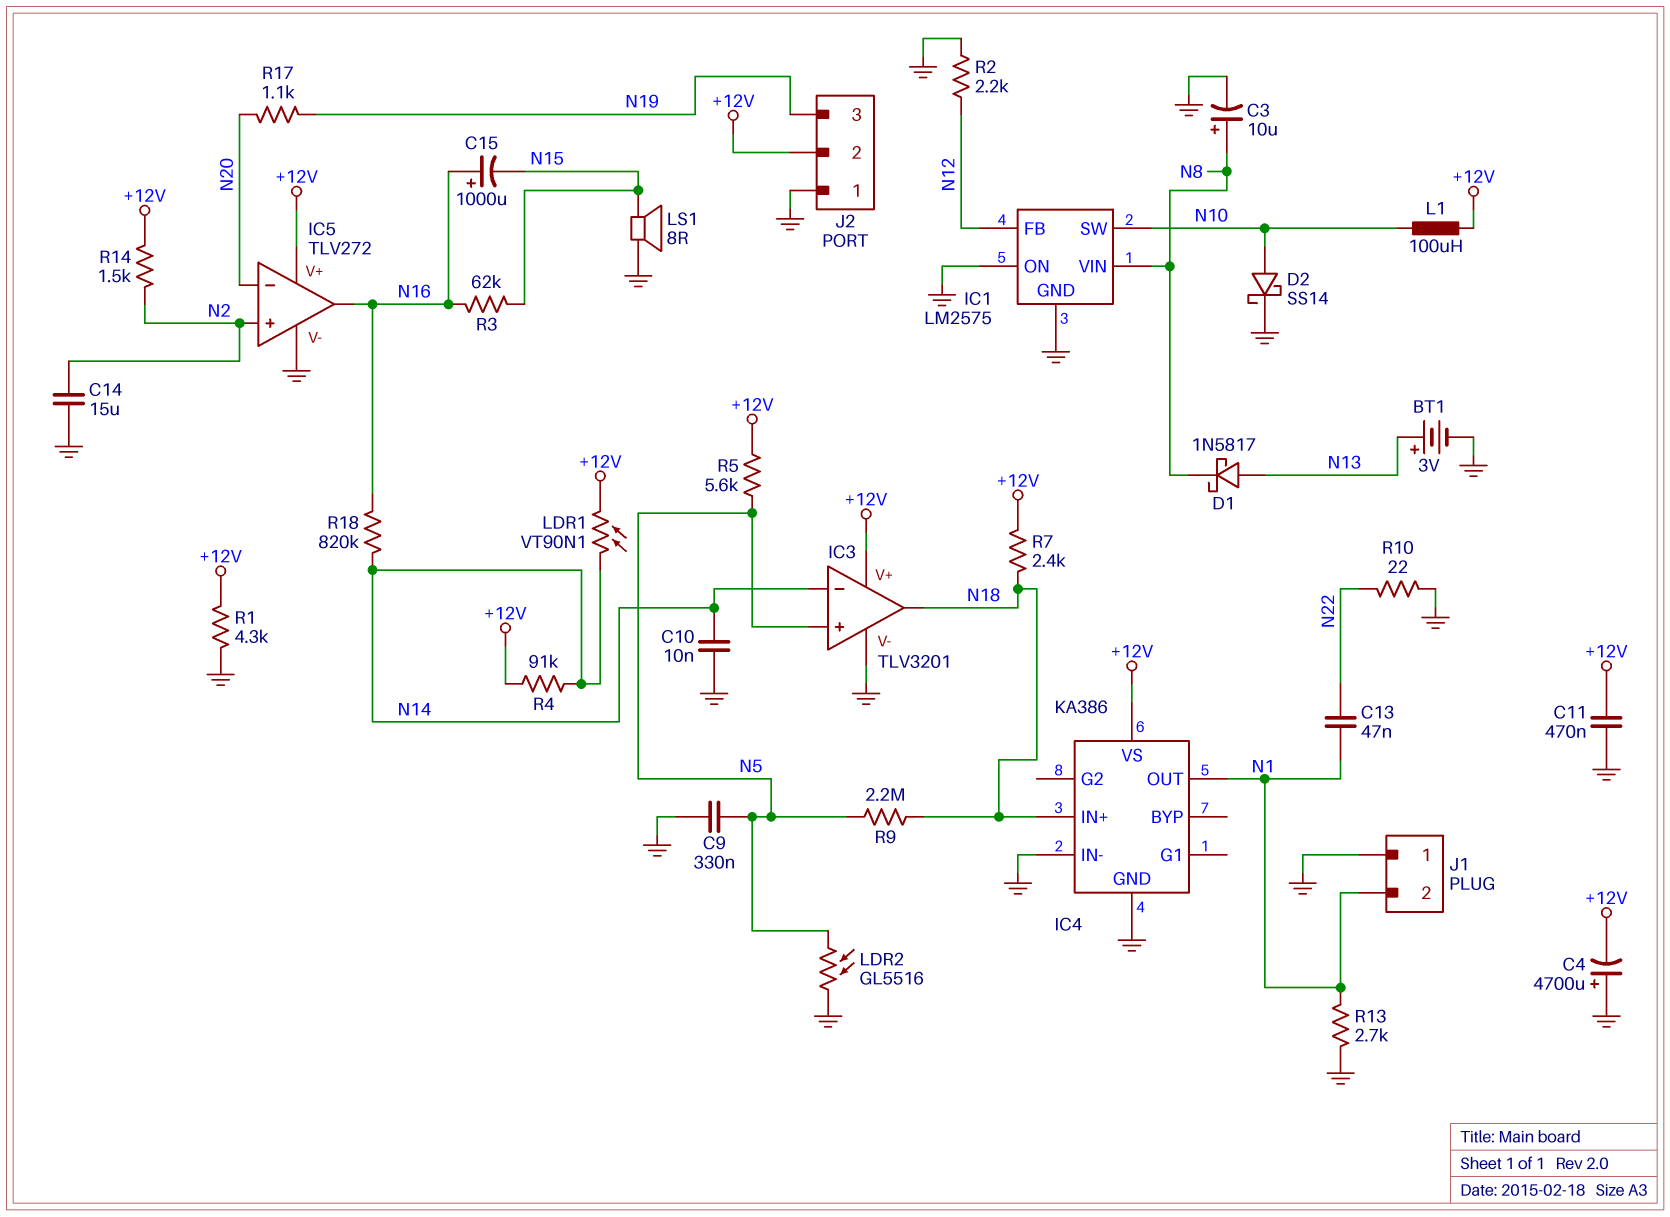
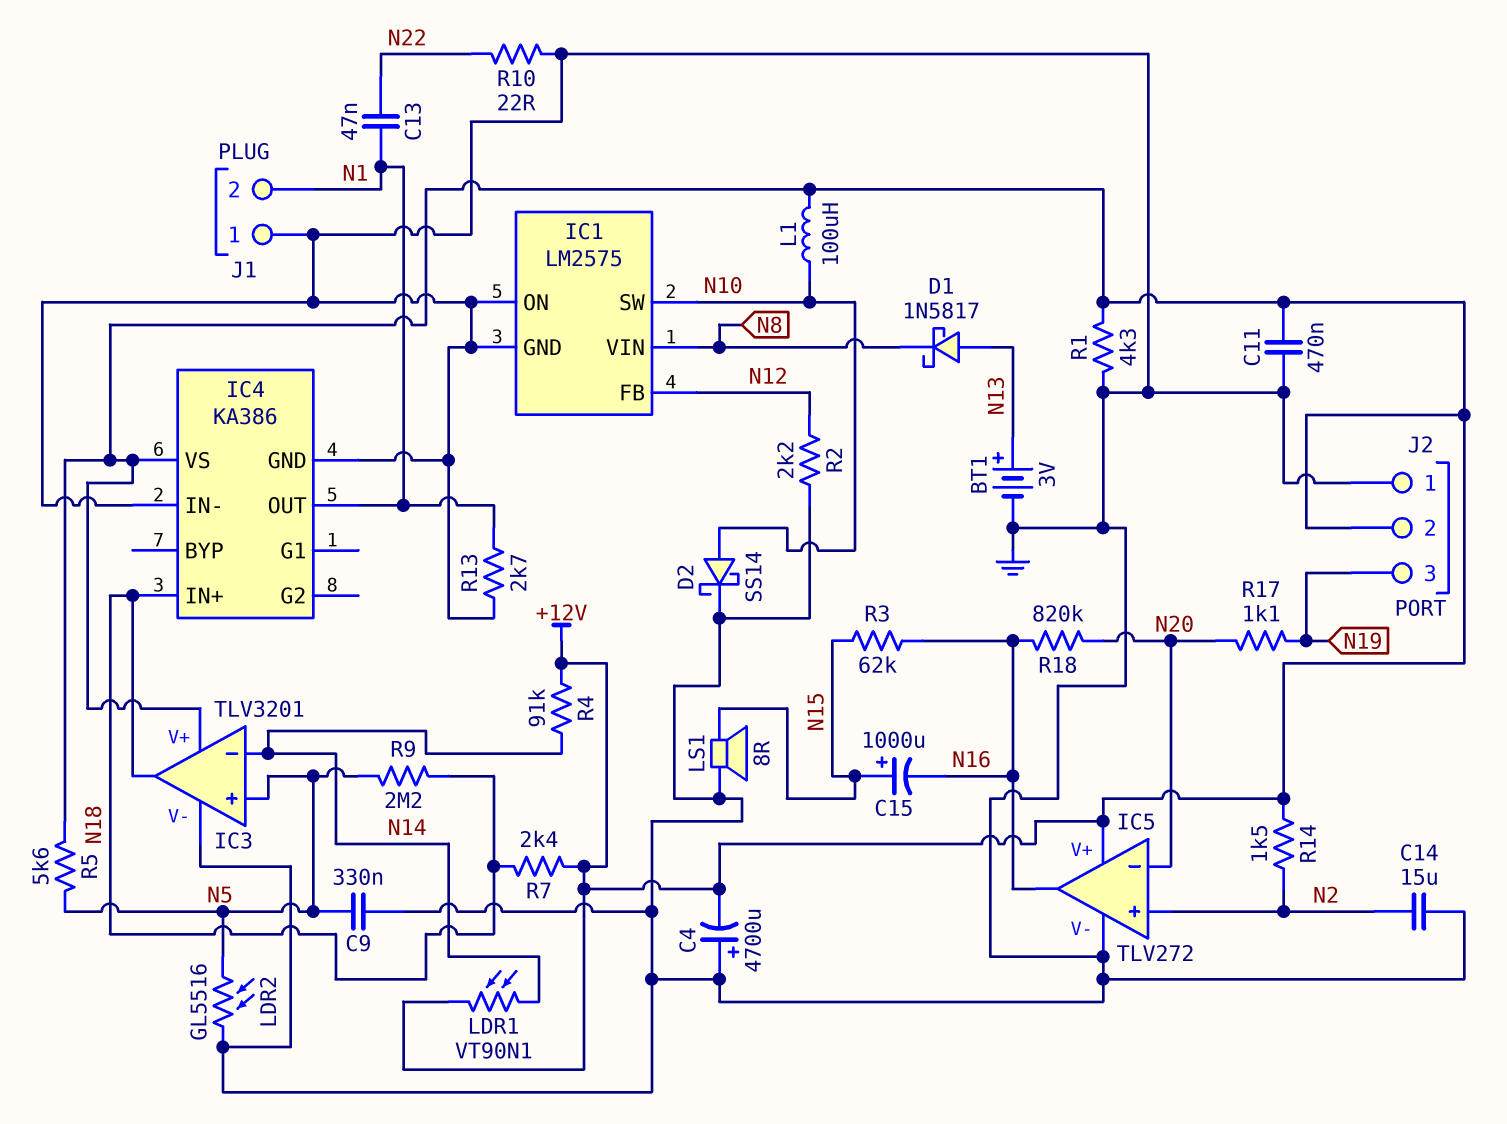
C3: 10uF (plus N8, minus GND) -> none
C10: 10nF (GND, N14) -> none
C15: 1000uF (plus N16, minus N15) -> 1000uF (plus N15, minus N16)
R18: 820k (N14, N16) -> 820k (N16, N20)

